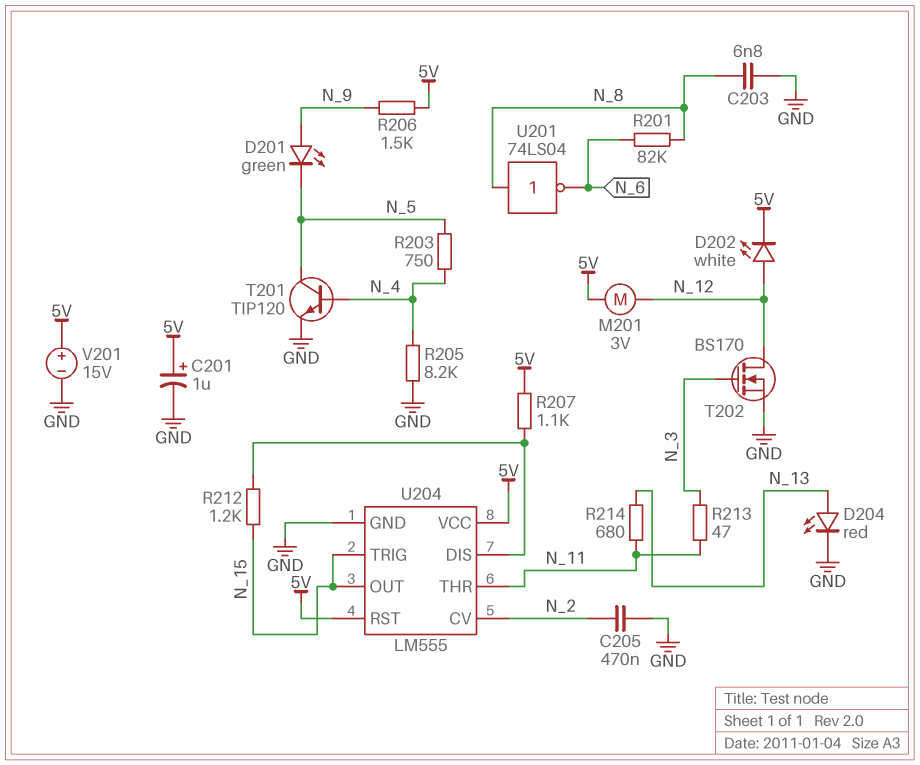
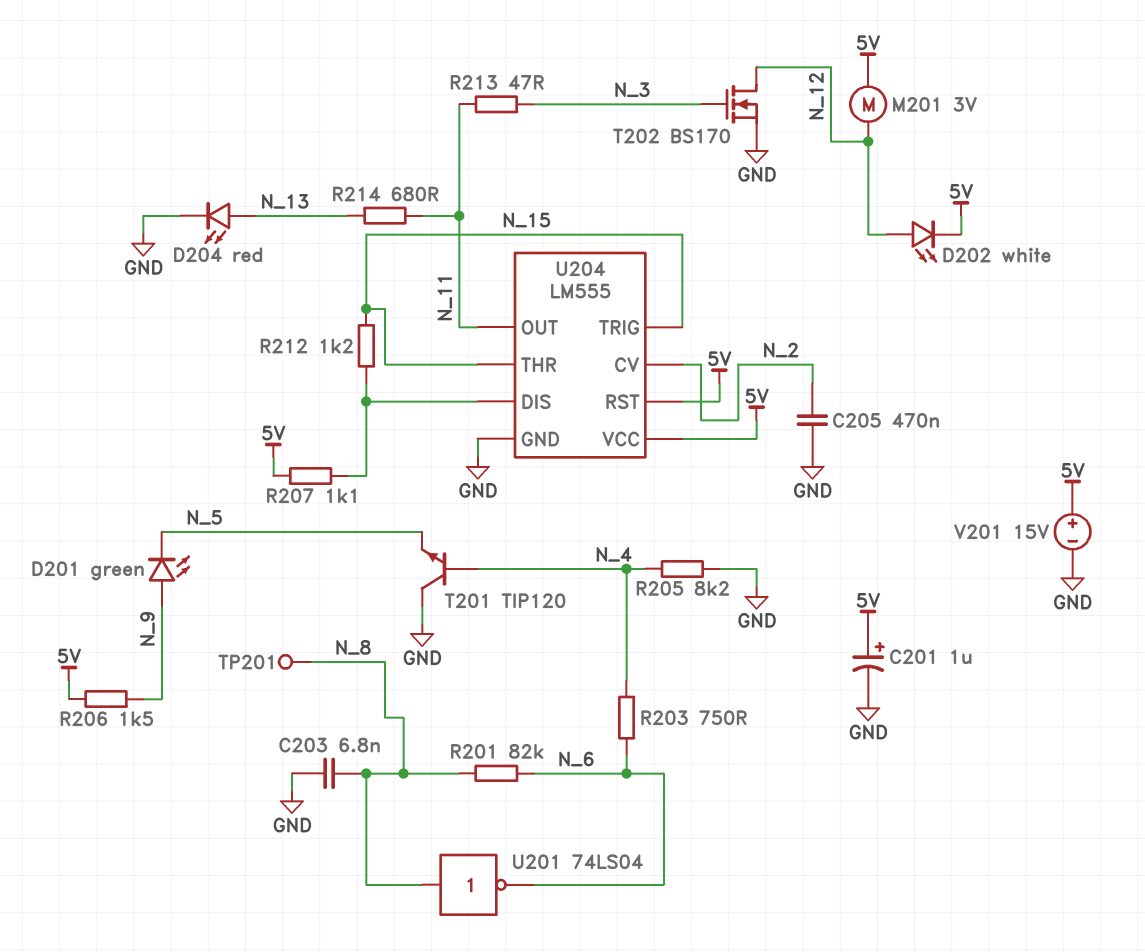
R203: 750 (N_4, N_5) -> 750 (N_4, N_6)
T201: NPN TIP120 (B N_4, C N_5, E GND) -> NPN TIP120 (B N_4, C GND, E N_5)
TP201: none -> test point (N_8)
U204 pin OUT: N_15 -> N_11
U204 pin THR: N_11 -> N_15

